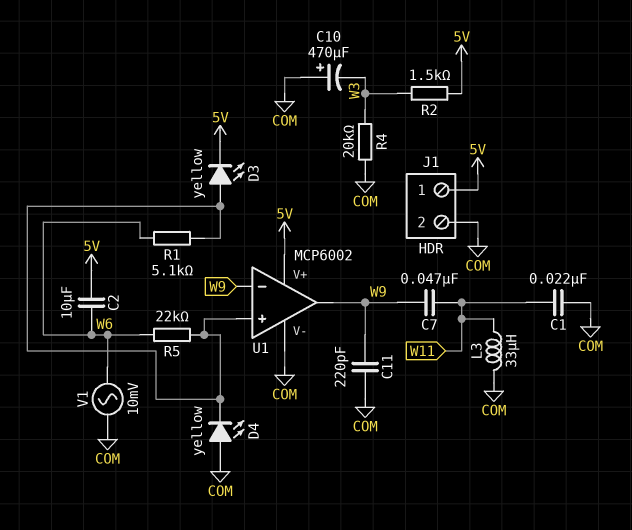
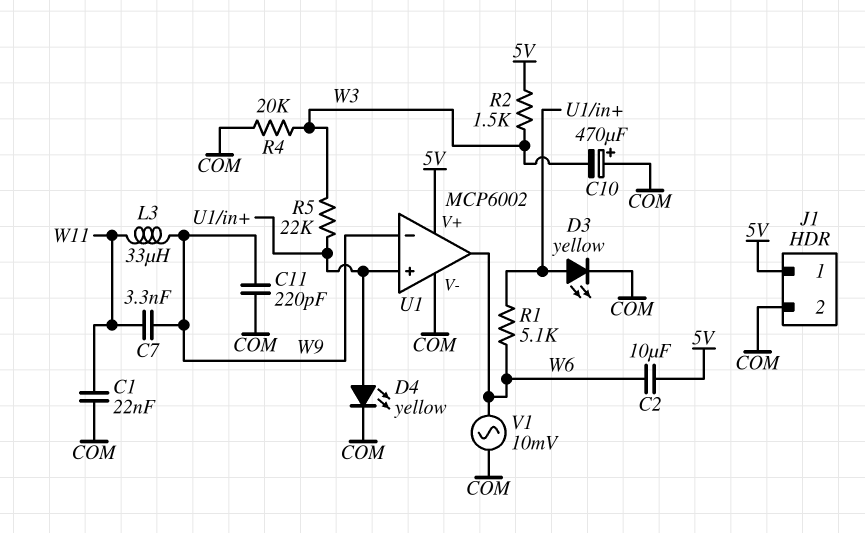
C7: 47nF (W9, W11) -> 3.3nF (W9, W11)
D3: LED yellow (A U1/in+, K 5V) -> LED yellow (A U1/in+, K COM)
D4: LED yellow (A COM, K U1/in+) -> LED yellow (A U1/in+, K COM)
L3: 33uH (COM, W11) -> 33uH (W9, W11)
R5: 22k (U1/in+, W6) -> 22k (U1/in+, W3)
U1 pin out: W9 -> W6

